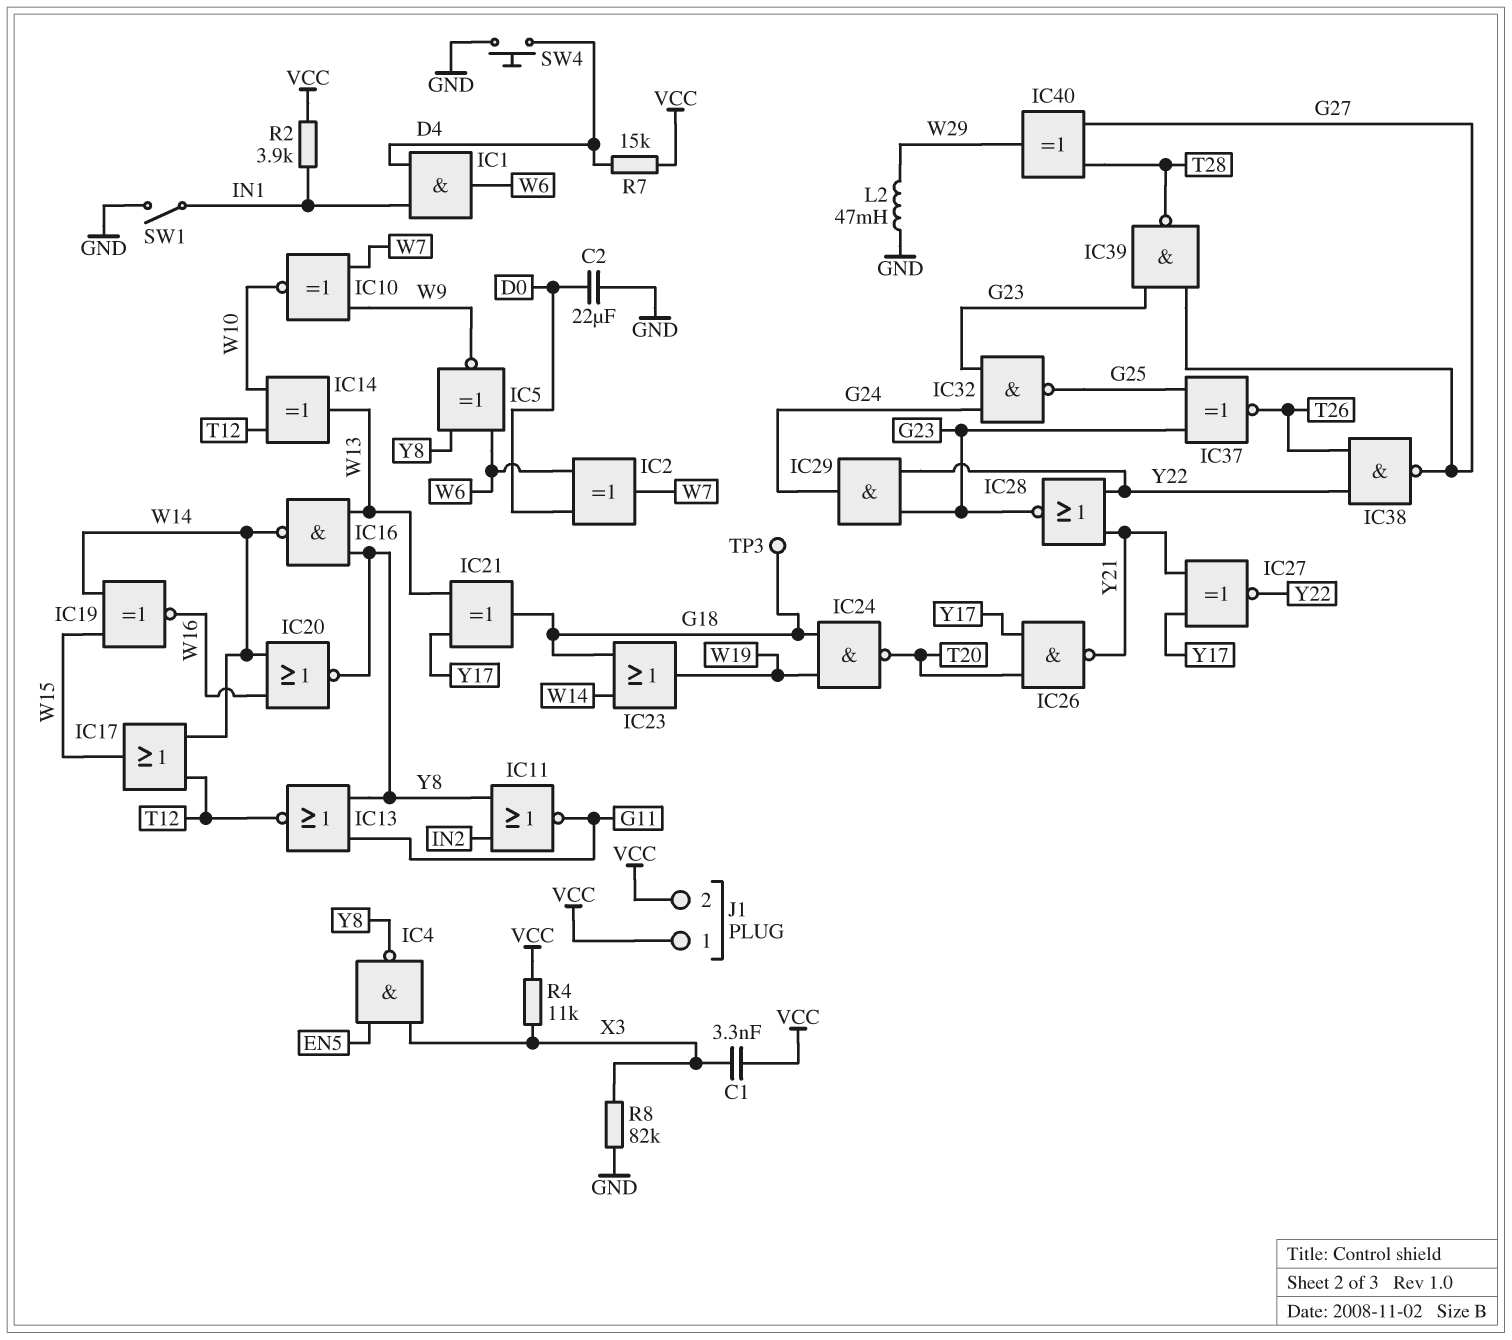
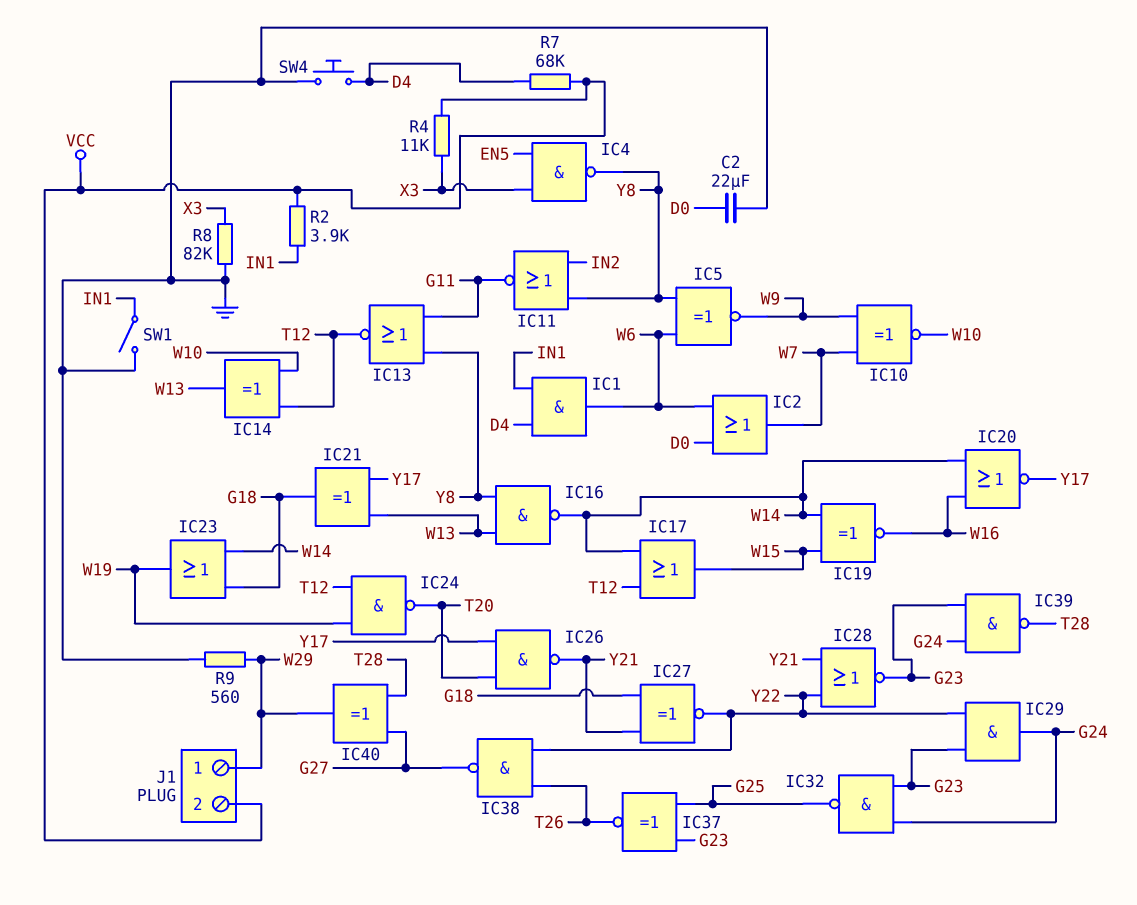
C1: 3.3nF (VCC, X3) -> none
IC2: XOR (in D0, in W6, out W7) -> OR (in D0, in W6, out W7)
IC20: NOR (in W14, in W16, out Y8) -> NOR (in W14, in W16, out Y17)
IC24: NAND (in G18, in W19, out T20) -> NAND (in T12, in W19, out T20)
IC27: XNOR (in Y17, in Y21, out Y22) -> XNOR (in G18, in Y21, out Y22)
IC39: NAND (in G23, in G27, out T28) -> NAND (in G23, in G24, out T28)
J1 pin 1: VCC -> W29
L2: 47mH (GND, W29) -> none
R7: 15k (D4, VCC) -> 68k (D4, VCC)
R9: none -> 560 (GND, W29)
TP3: test point (G18) -> none

